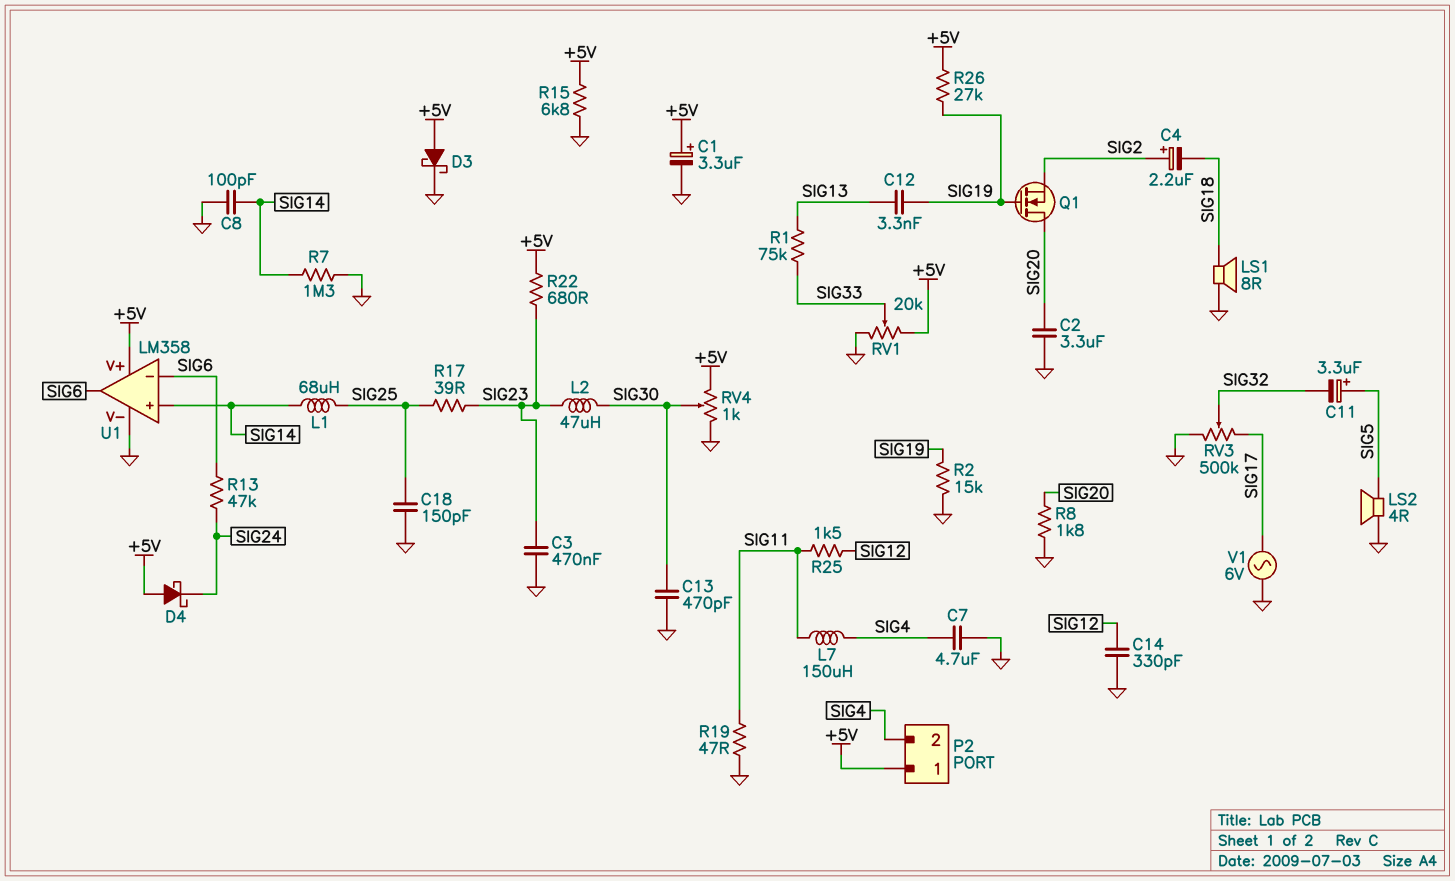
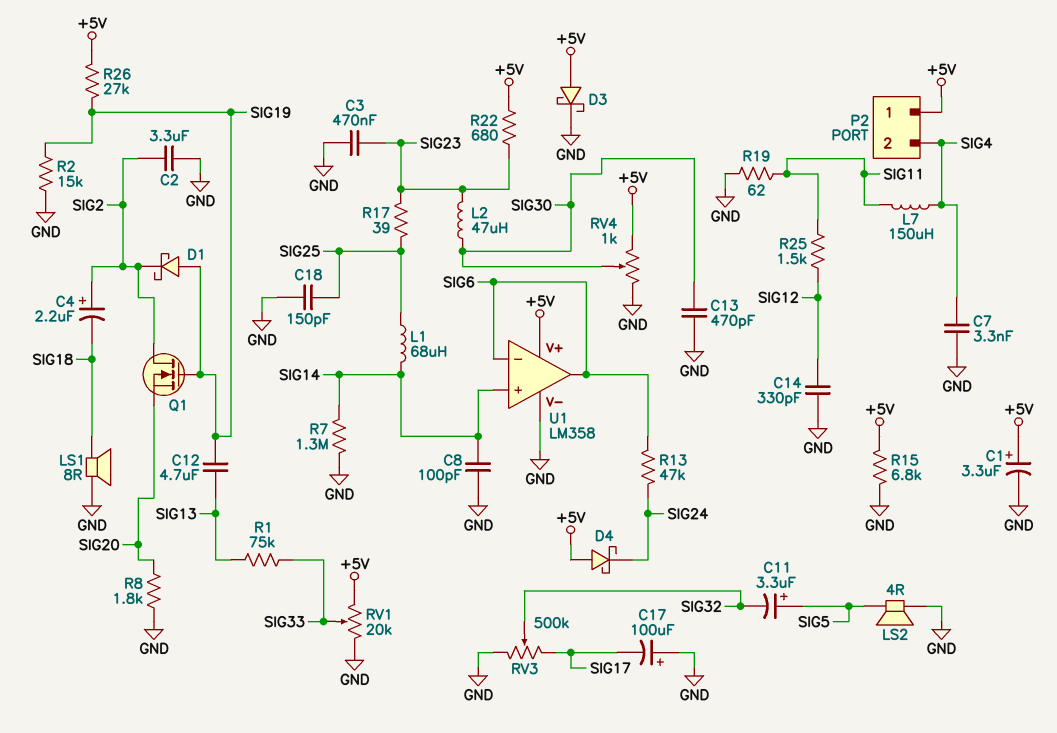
C2: 3.3uF (GND, SIG20) -> 3.3uF (GND, SIG2)
C7: 4.7uF (GND, SIG4) -> 3.3nF (GND, SIG4)
C12: 3.3nF (SIG13, SIG19) -> 4.7uF (SIG13, SIG19)
C17: none -> 100uF (plus GND, minus SIG17)
D1: none -> schottky (A SIG19, K SIG2)
Q1: NMOS (G SIG19, D SIG20, S SIG2) -> NMOS (G SIG19, D SIG2, S SIG20)
R19: 47 (GND, SIG11) -> 62 (GND, SIG11)
V1: AC 6V (GND, SIG17) -> none

